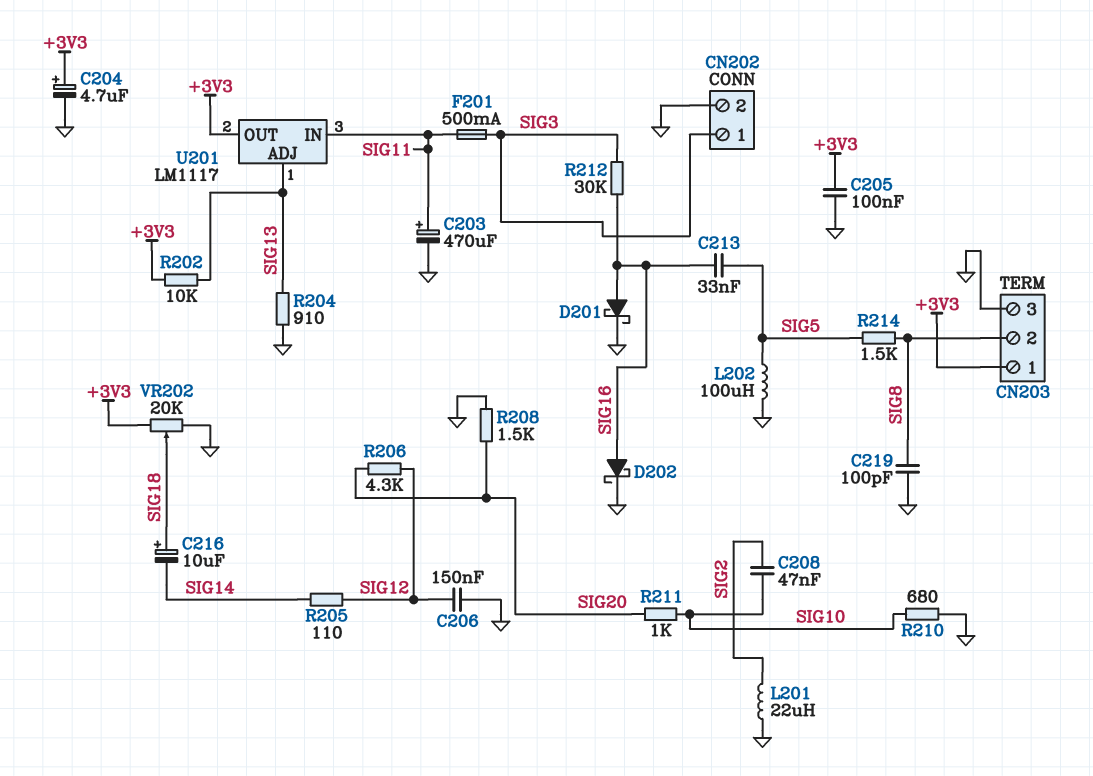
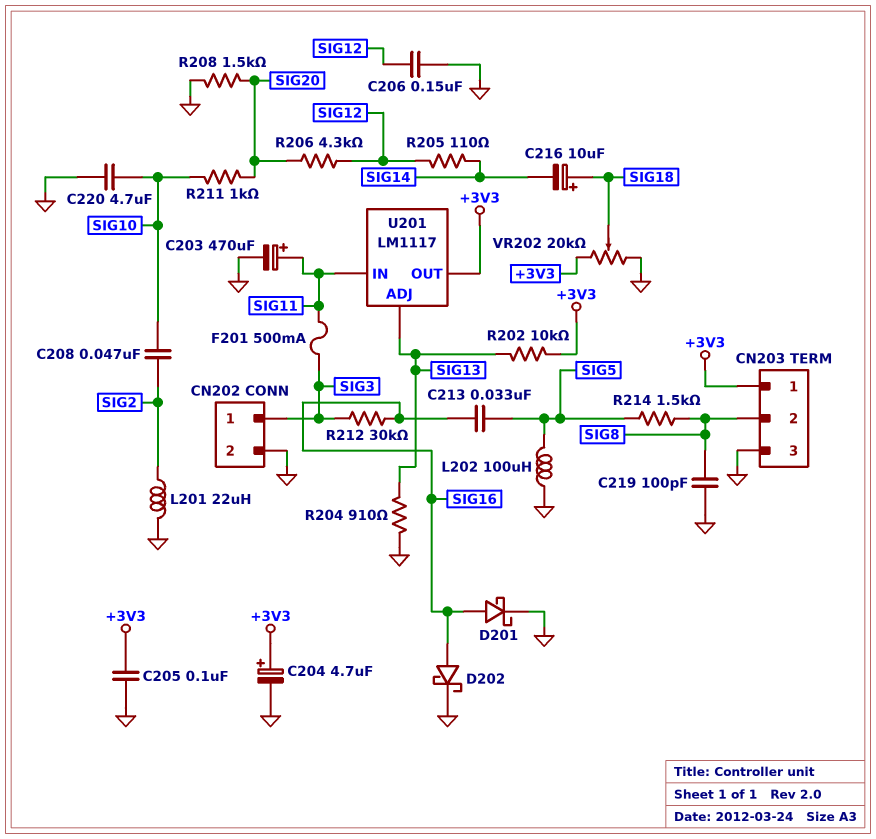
C220: none -> 4.7uF (GND, SIG10)
R210: 680 (GND, SIG10) -> none

